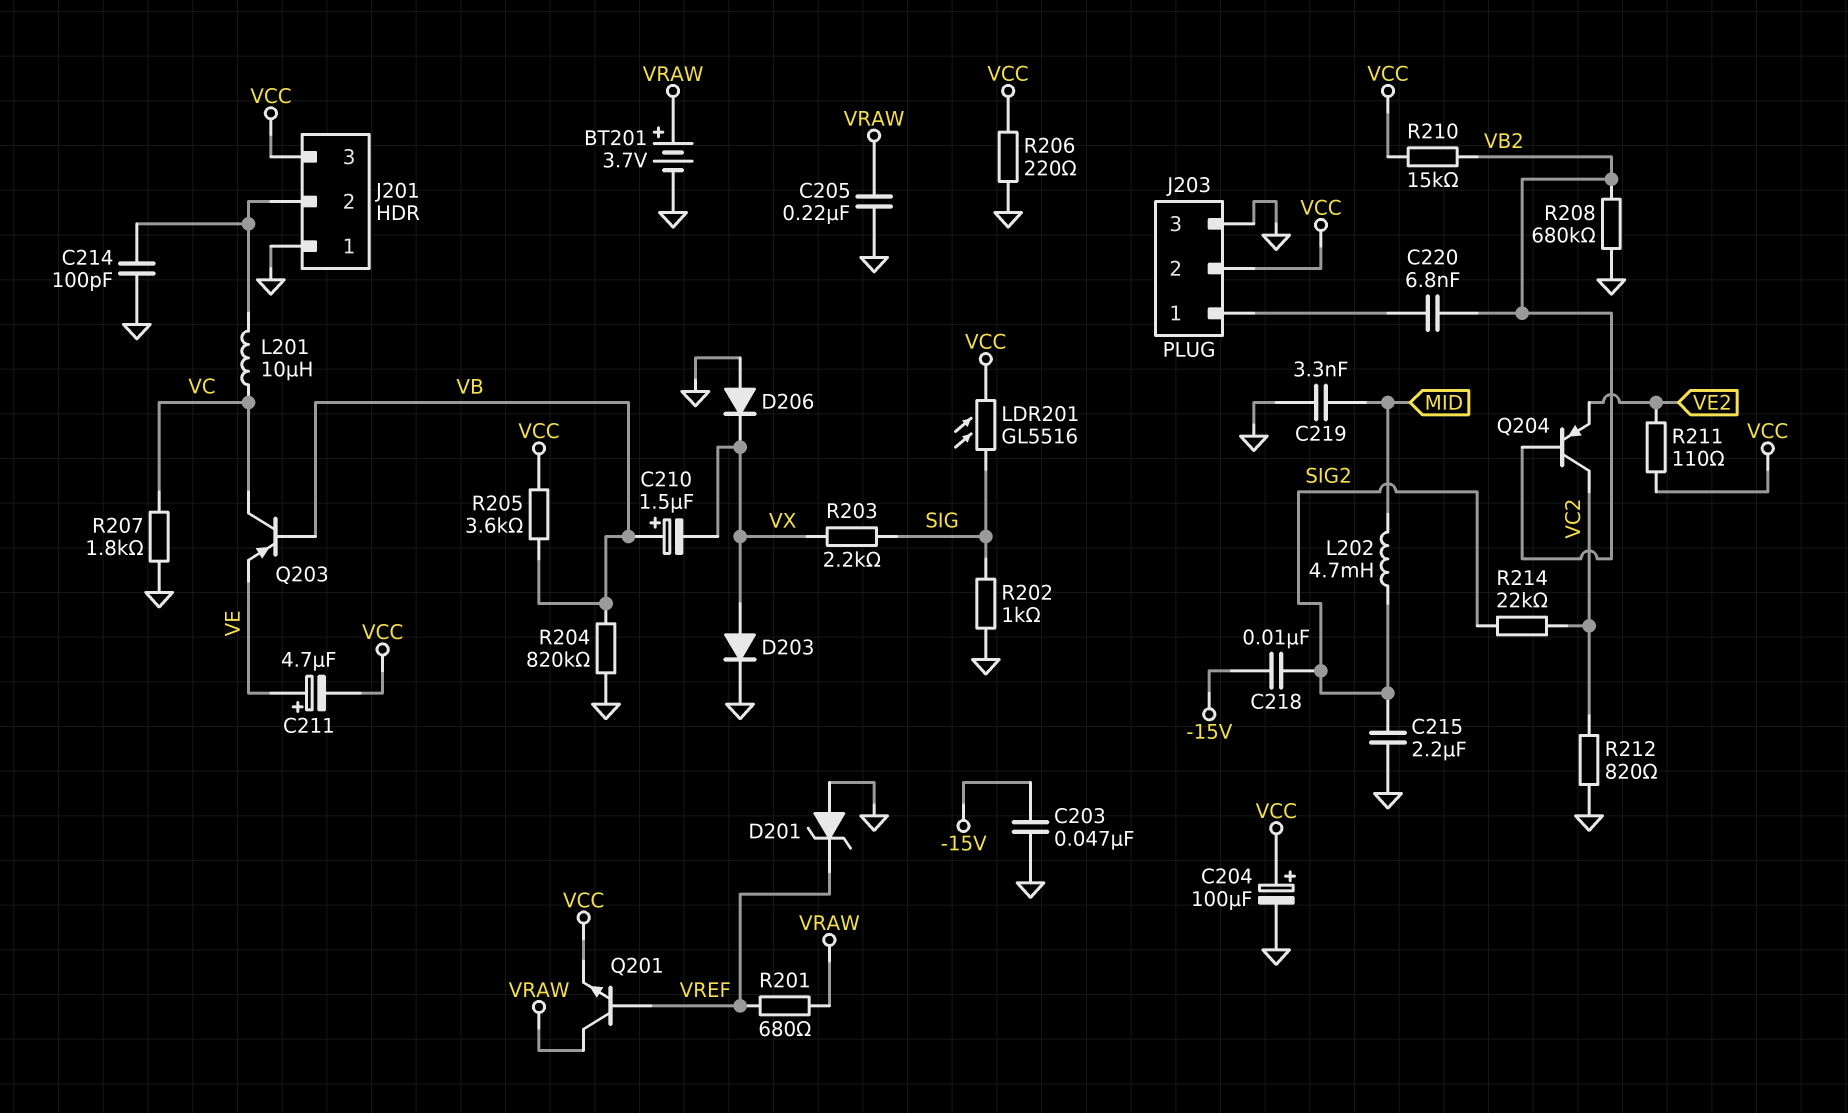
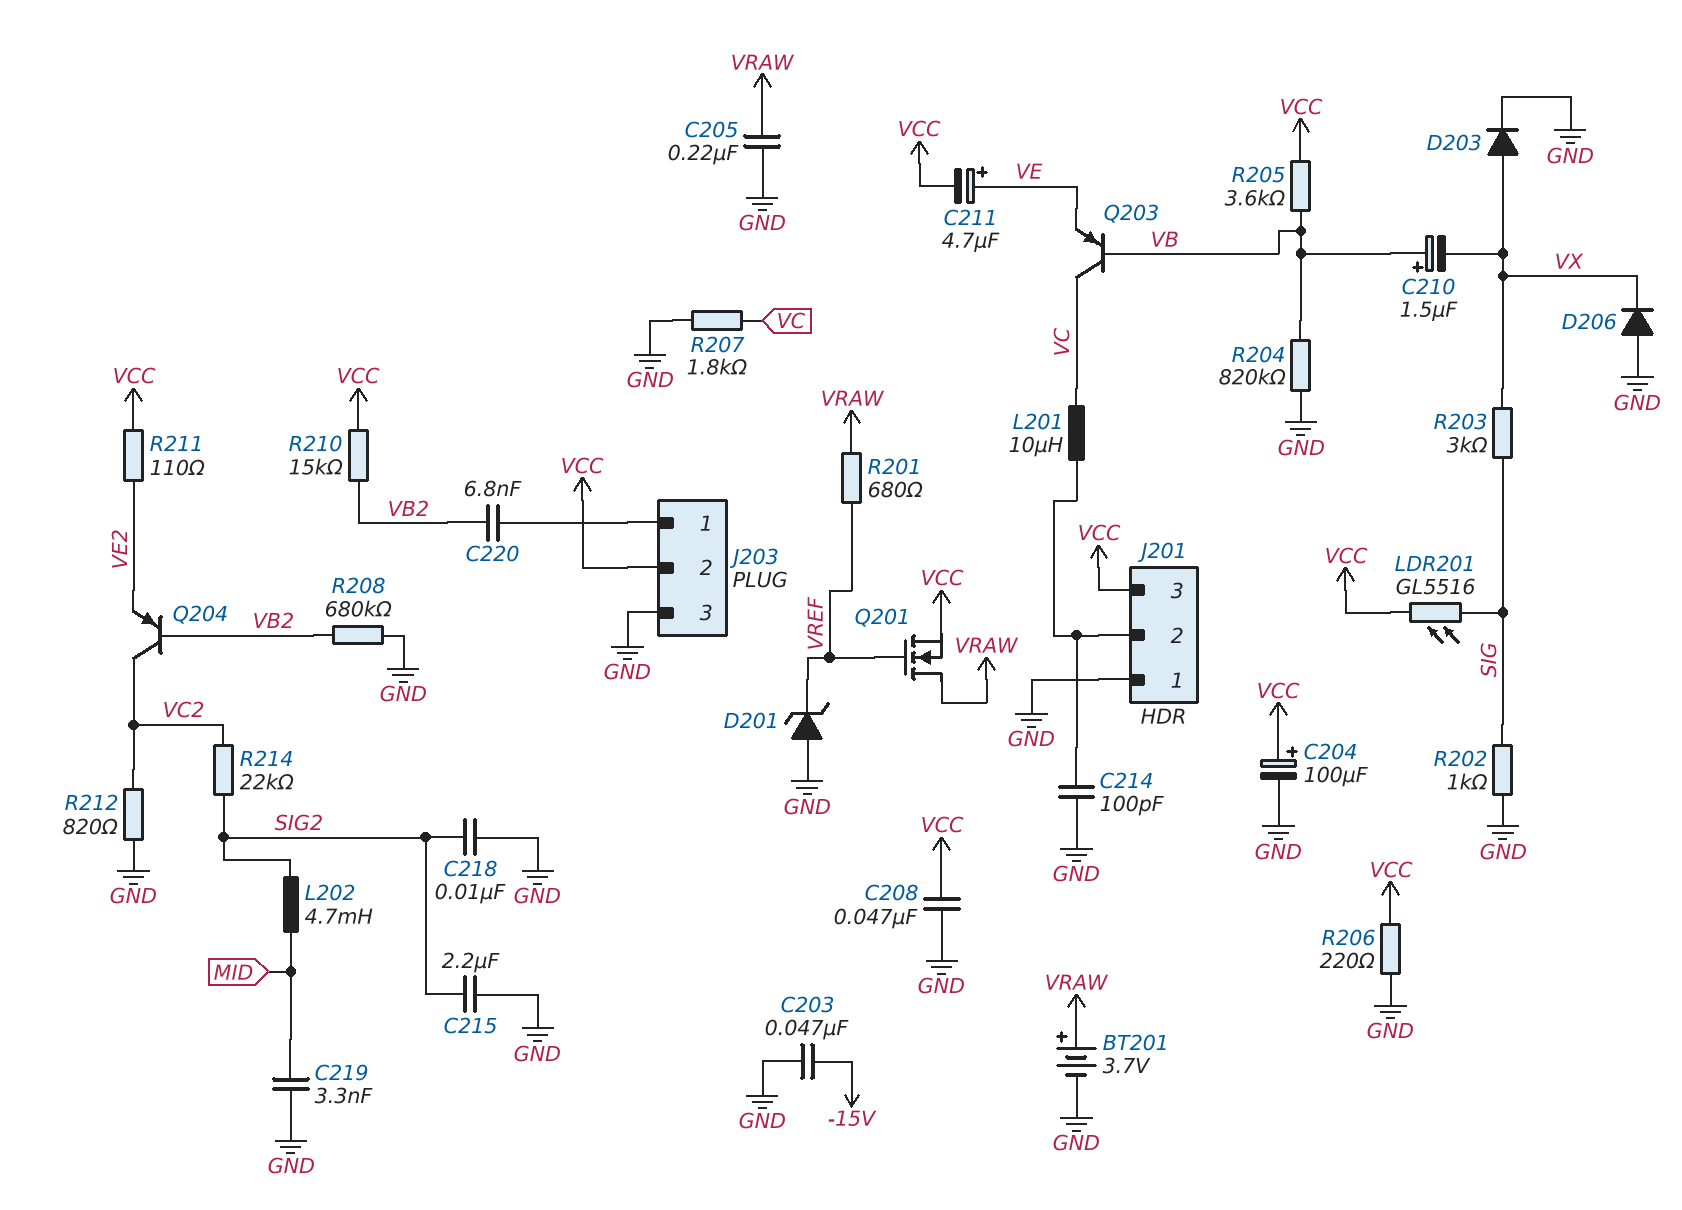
C208: none -> 47nF (GND, VCC)
C218: 10nF (-15V, SIG2) -> 10nF (GND, SIG2)
Q201: NPN (B VREF, C VRAW, E VCC) -> NMOS (G VREF, D VRAW, S VCC)
R203: 2.2k (SIG, VX) -> 3k (SIG, VX)

